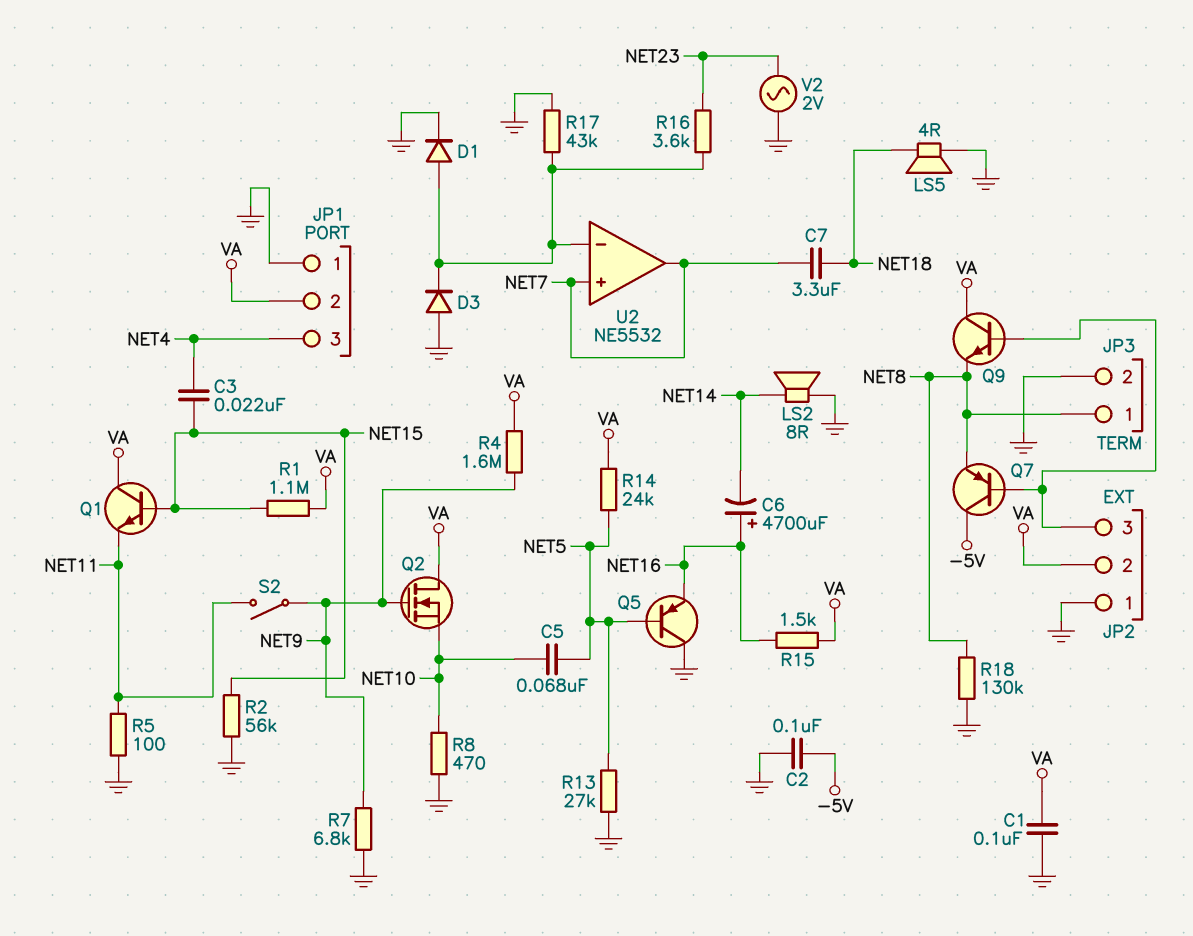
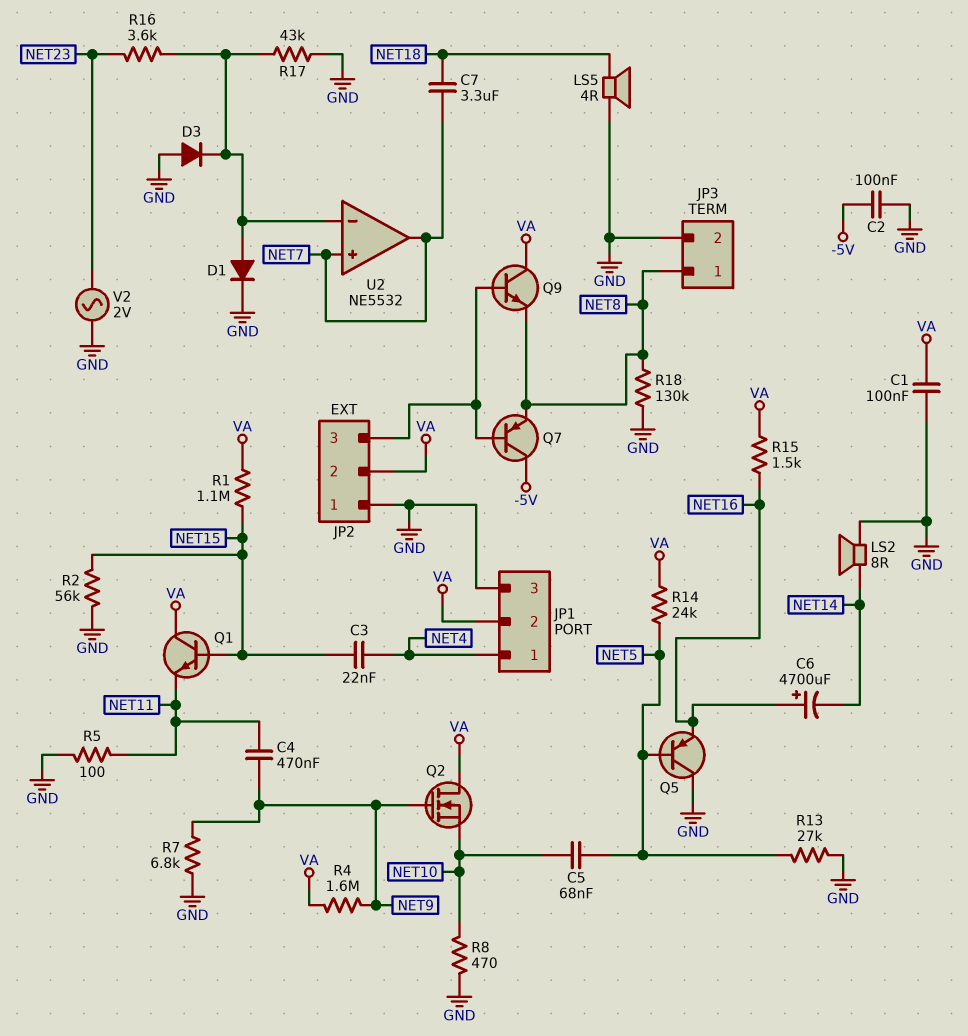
C4: none -> 470nF (NET9, NET11)
JP1 pin 1: GND -> NET4
JP1 pin 3: NET4 -> GND
S2: switch (NET9, NET11) -> none

